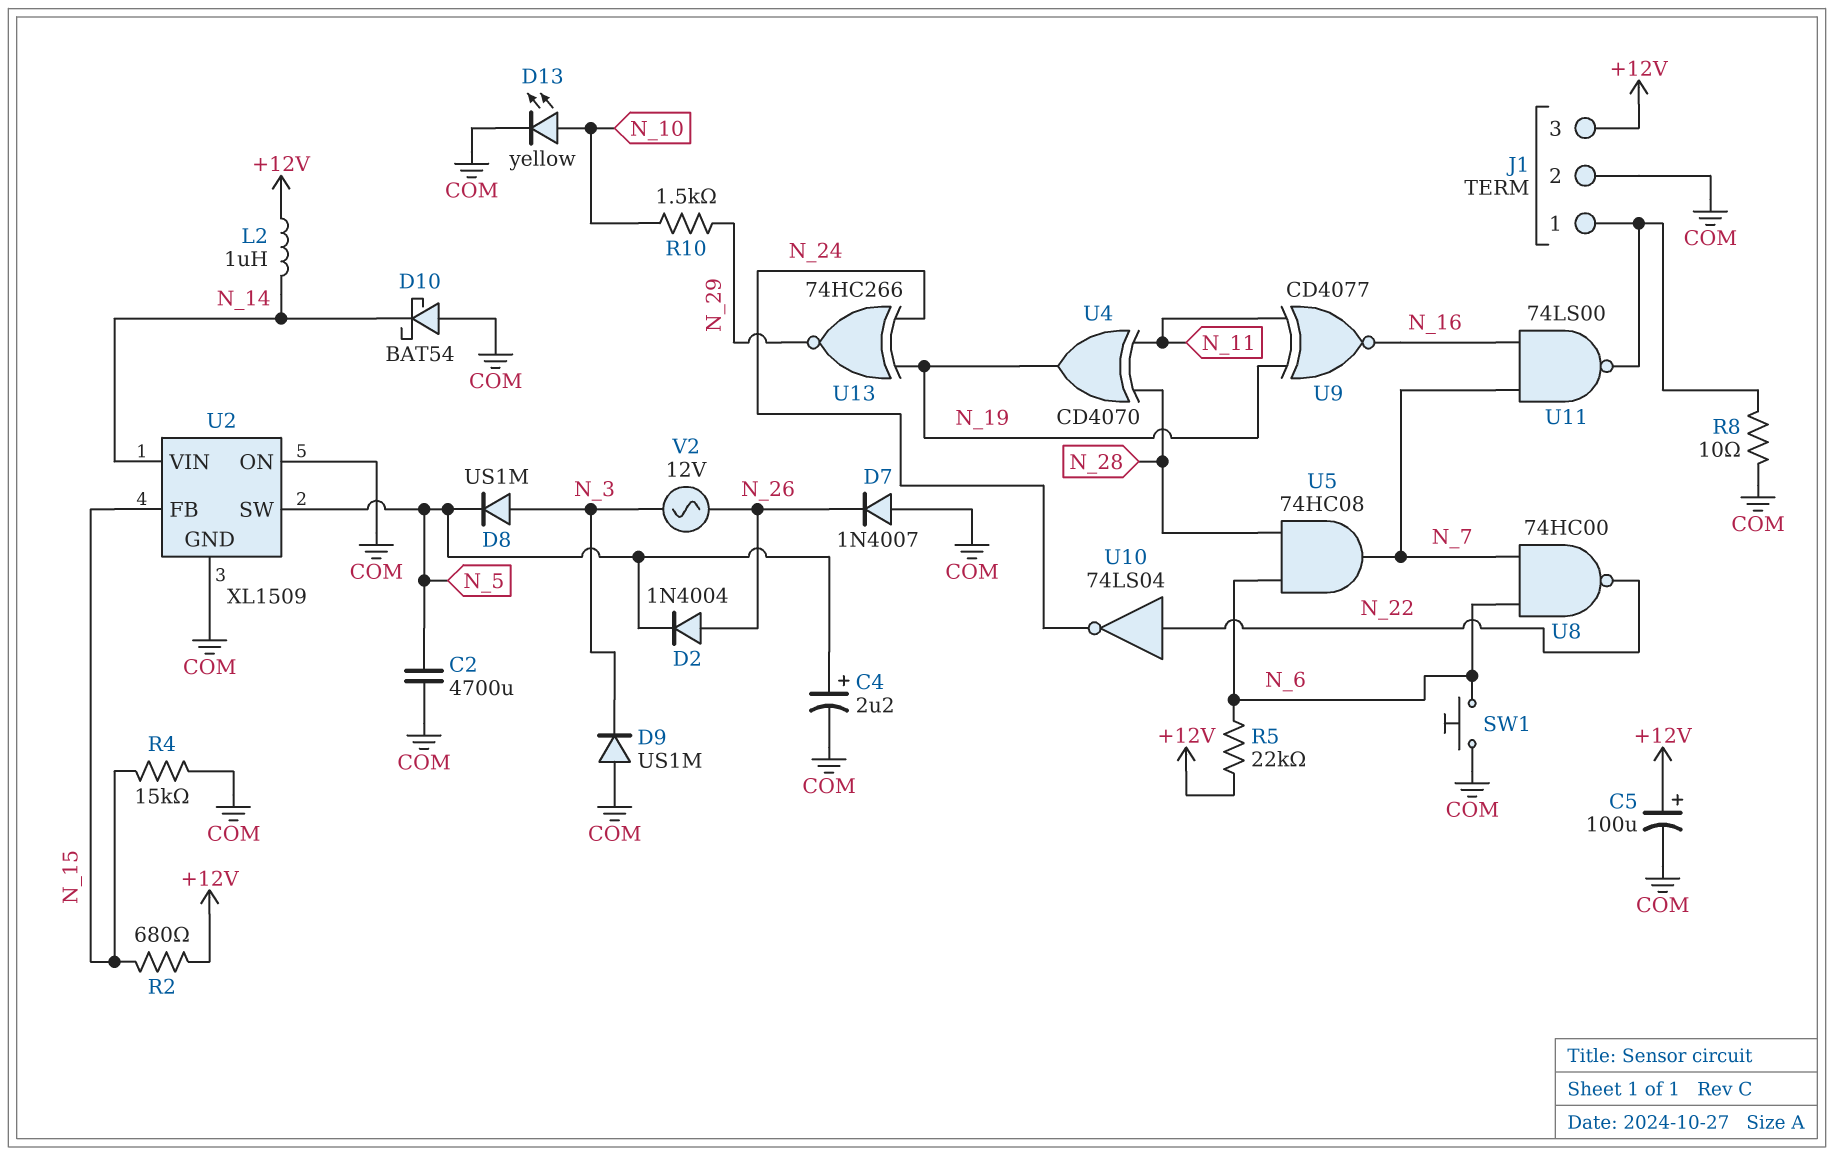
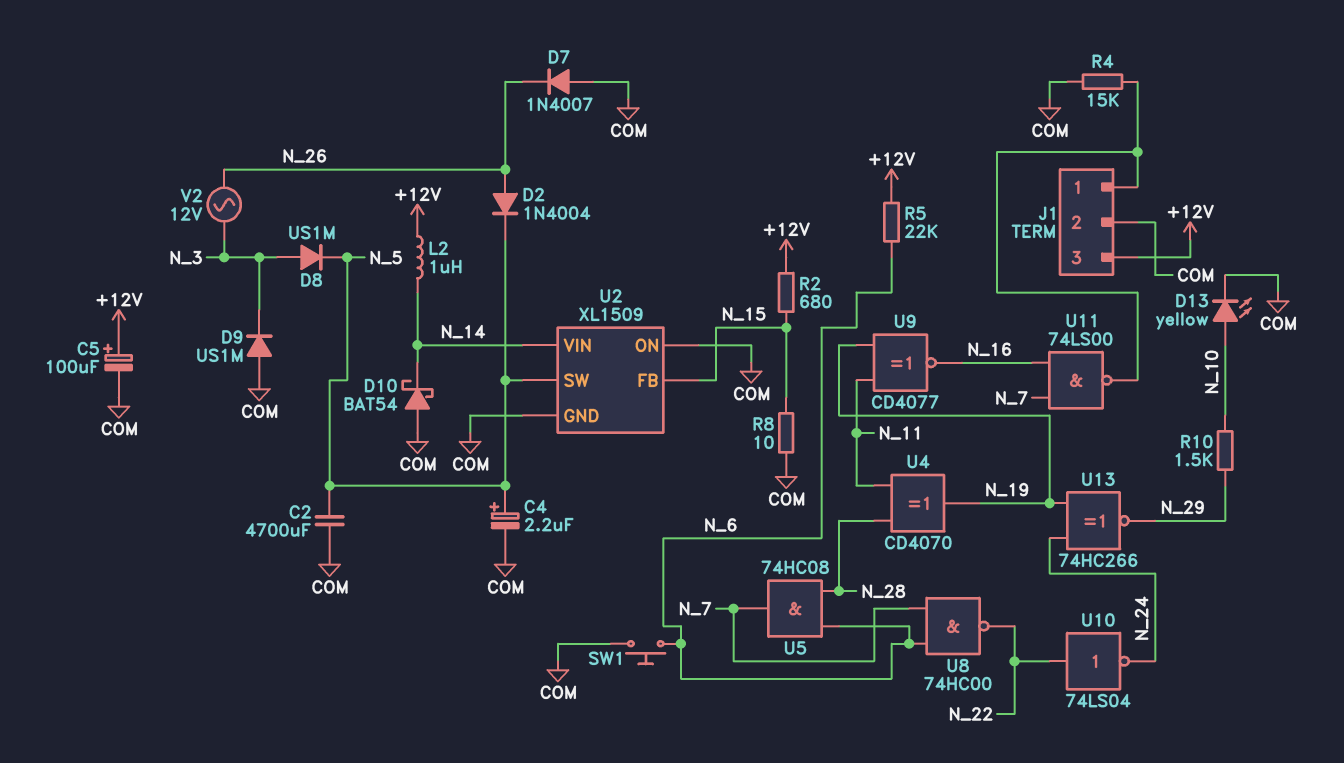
R4: 15k (COM, N_15) -> 15k (COM, J1/1)
R8: 10 (COM, J1/1) -> 10 (COM, N_15)

